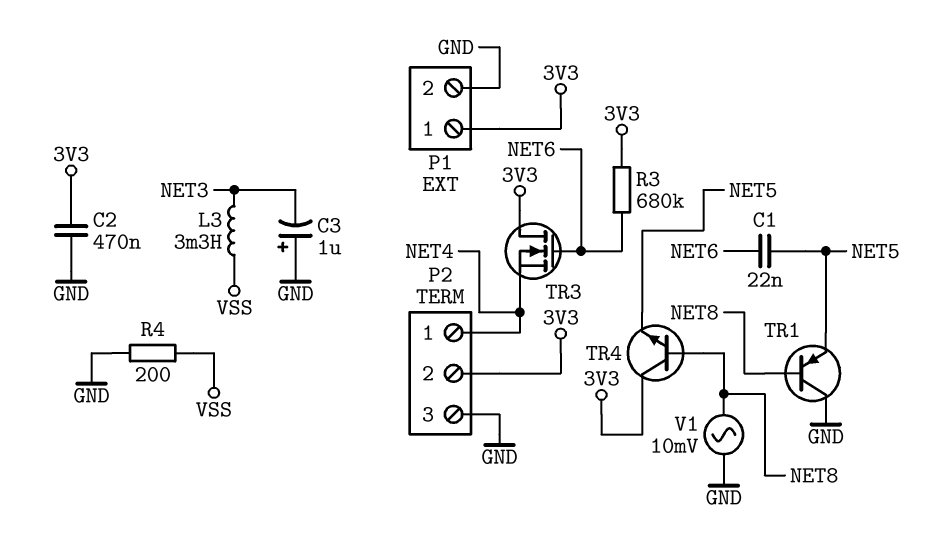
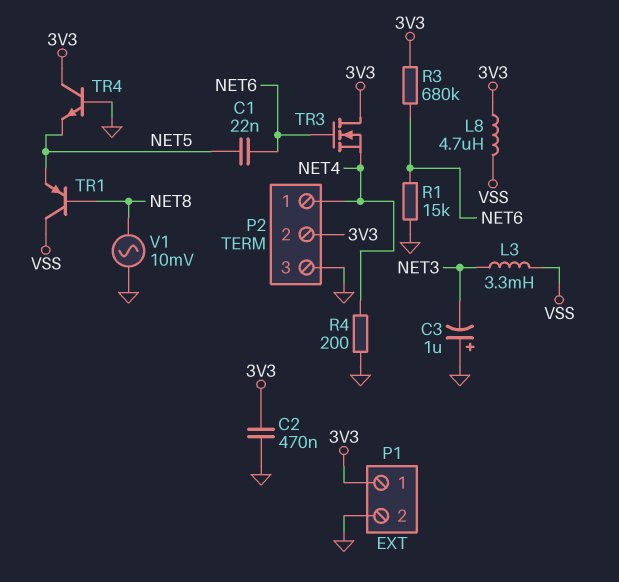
L8: none -> 4.7uH (3V3, VSS)
R1: none -> 15k (GND, NET6)
R4: 200 (GND, VSS) -> 200 (GND, NET4)
TR1: PNP (B NET8, C GND, E NET5) -> PNP (B NET8, C VSS, E NET5)
TR4: NPN (B NET8, C 3V3, E NET5) -> NPN (B GND, C 3V3, E NET5)

